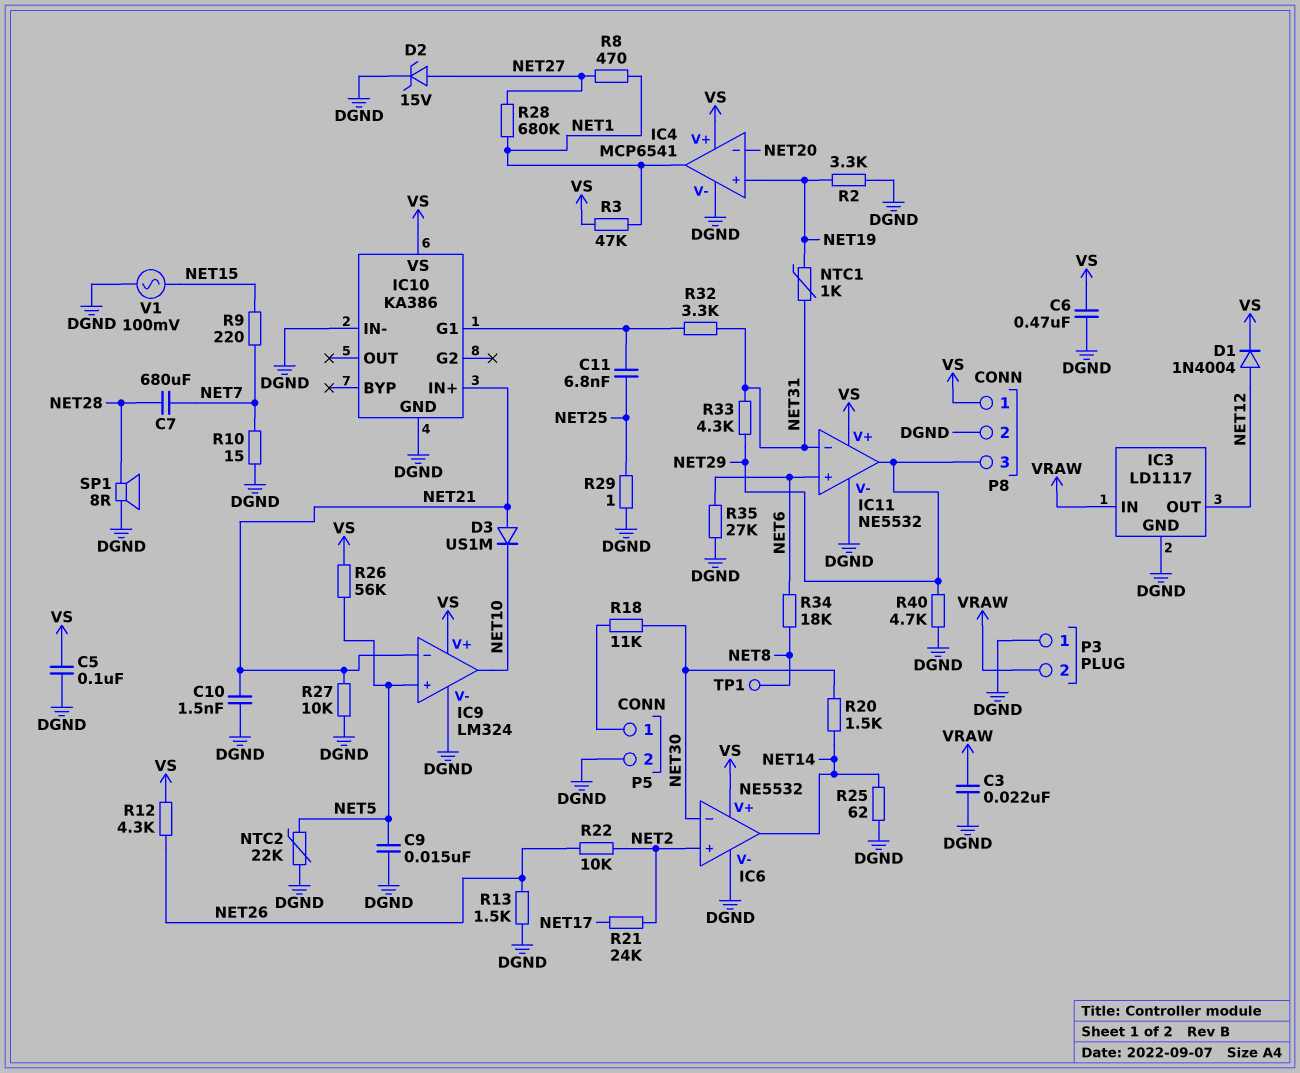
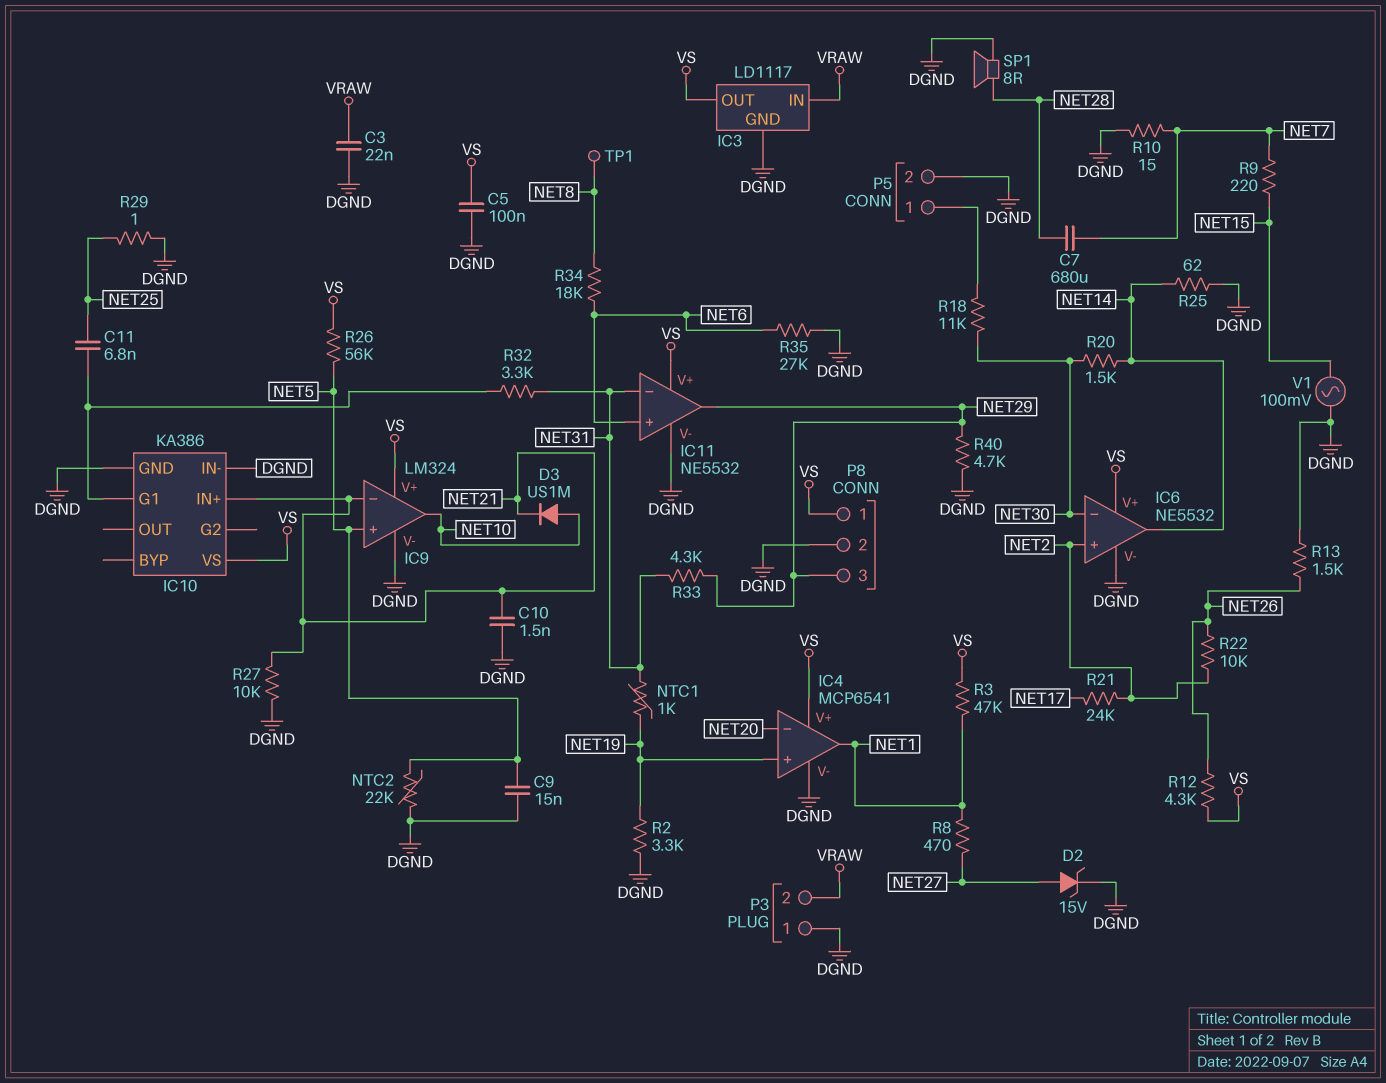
C6: 470nF (DGND, VS) -> none
D1: diode 1N4004 (A NET12, K VS) -> none
D3: diode US1M (A NET21, K NET10) -> diode US1M (A NET10, K NET21)
IC3 pin OUT: NET12 -> VS
R28: 680k (NET1, NET27) -> none

